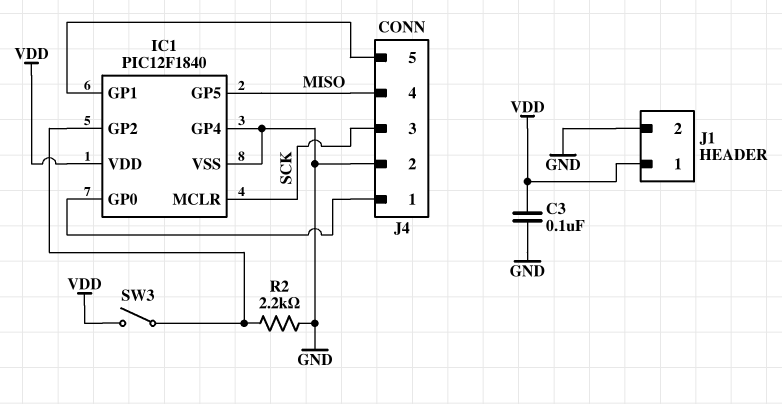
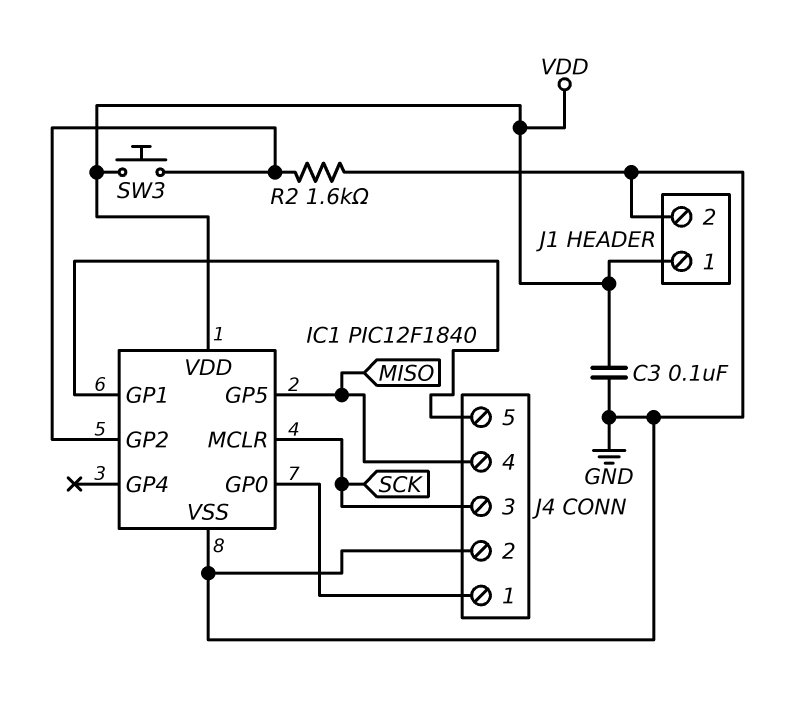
IC1 pin GP4: GND -> none
R2: 2.2k (GND, IC1/GP2) -> 1.6k (GND, IC1/GP2)
SW3: switch (IC1/GP2, VDD) -> button (IC1/GP2, VDD)

